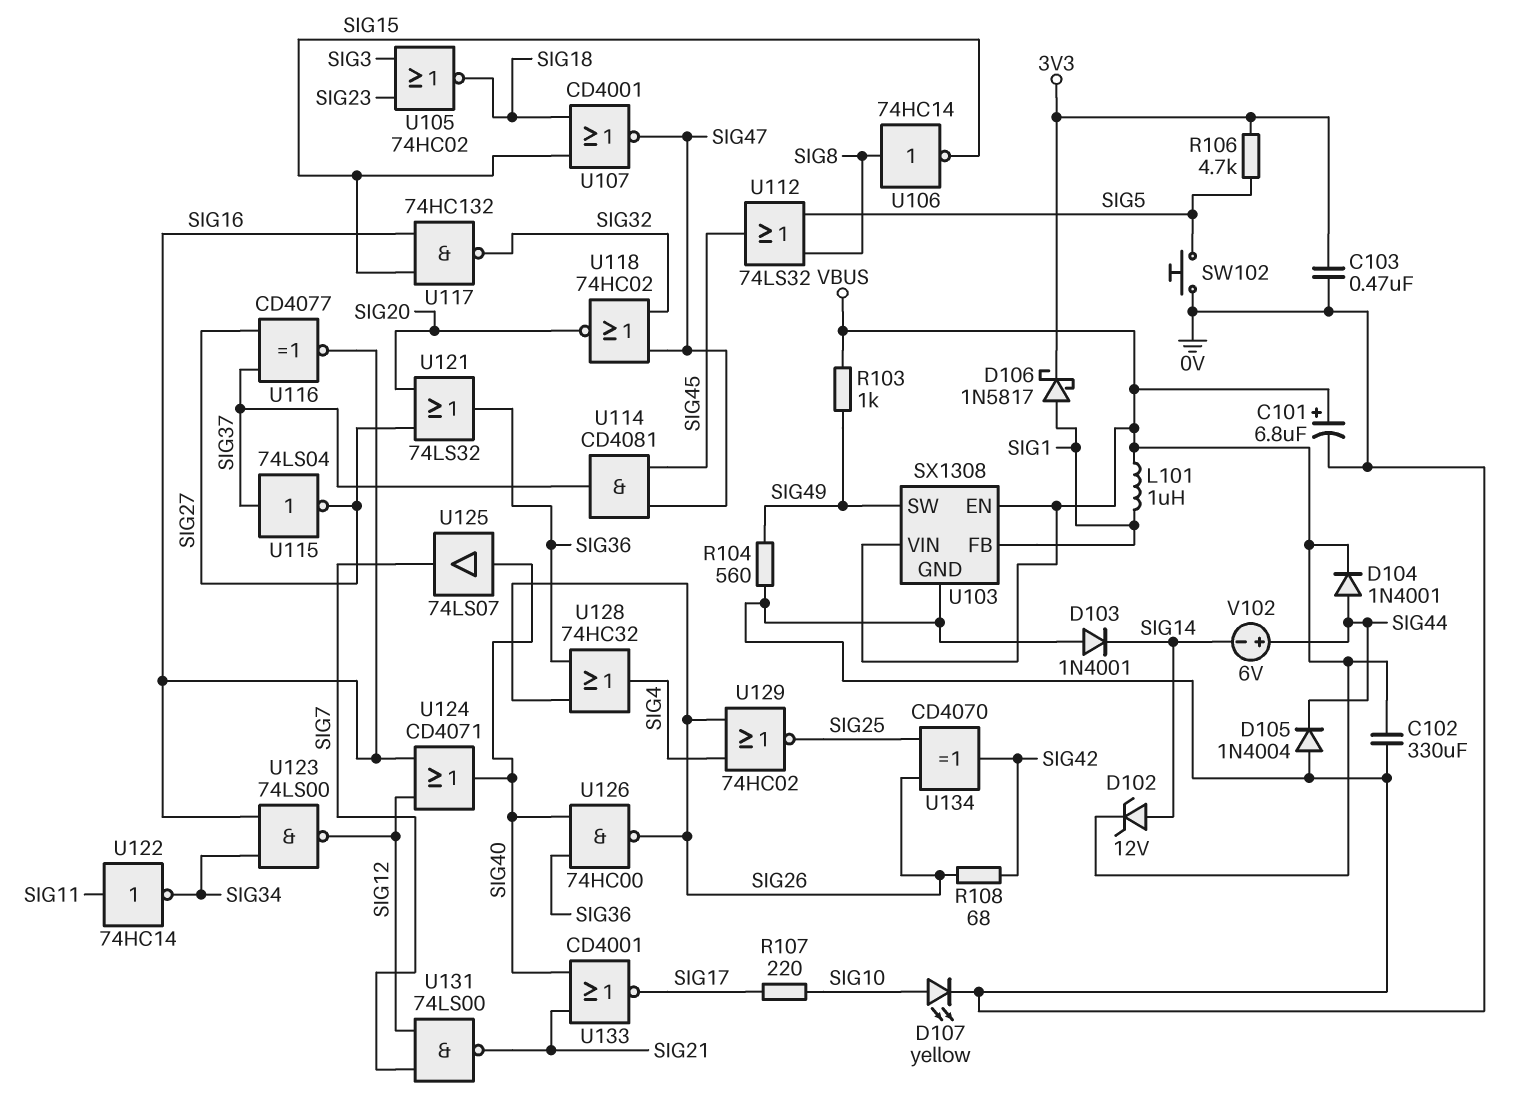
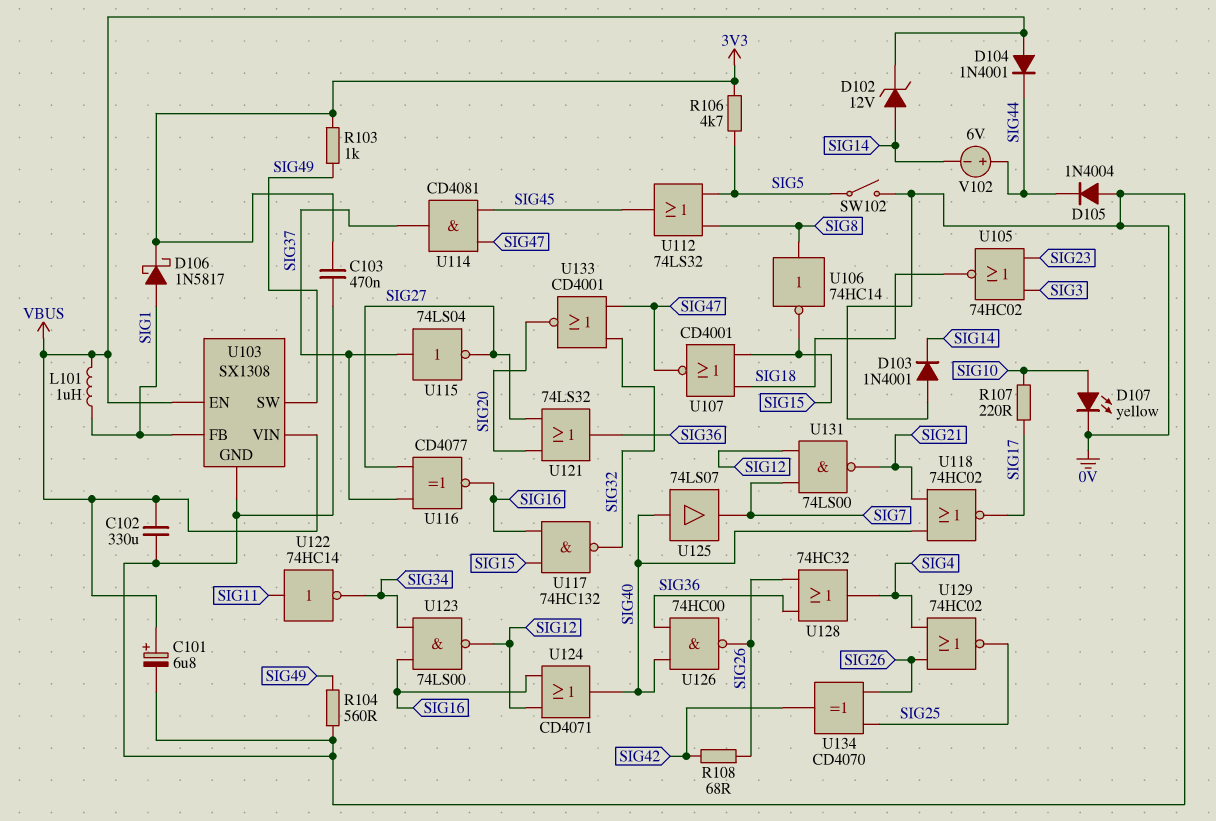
D104: diode 1N4001 (A SIG44, K VBUS) -> diode 1N4001 (A VBUS, K SIG44)
R103: 1k (SIG49, VBUS) -> 1k (3V3, SIG49)
SW102: button (0V, SIG5) -> switch (0V, SIG5)
U118: NOR 74HC02 (in SIG32, in SIG47, out SIG20) -> NOR 74HC02 (in SIG21, in SIG40, out SIG17)
U133: NOR CD4001 (in SIG21, in SIG40, out SIG17) -> NOR CD4001 (in SIG32, in SIG47, out SIG20)

